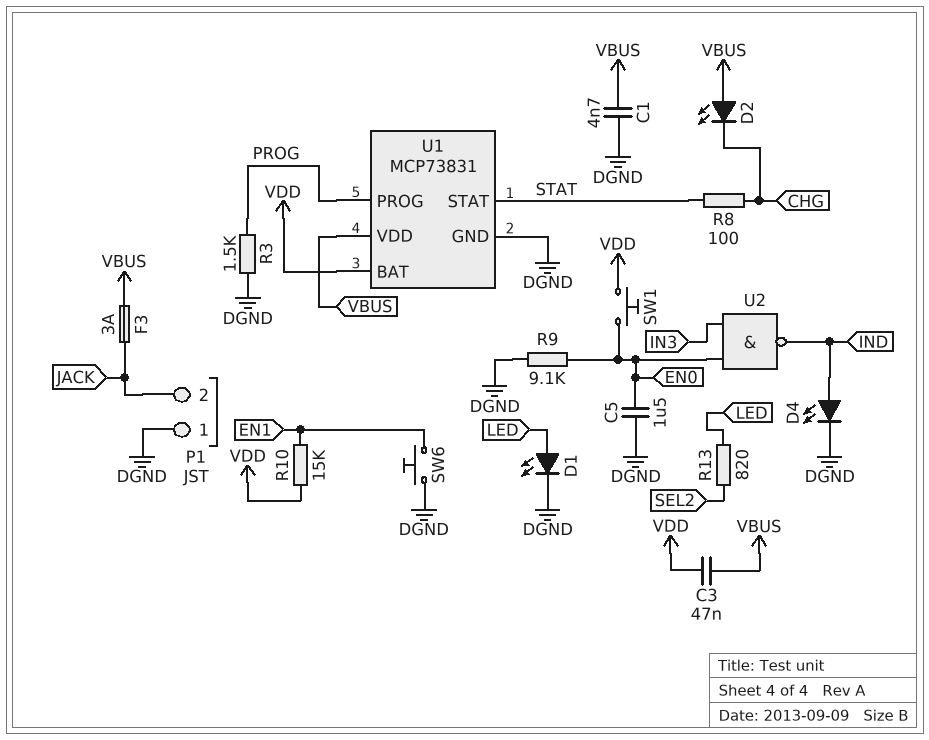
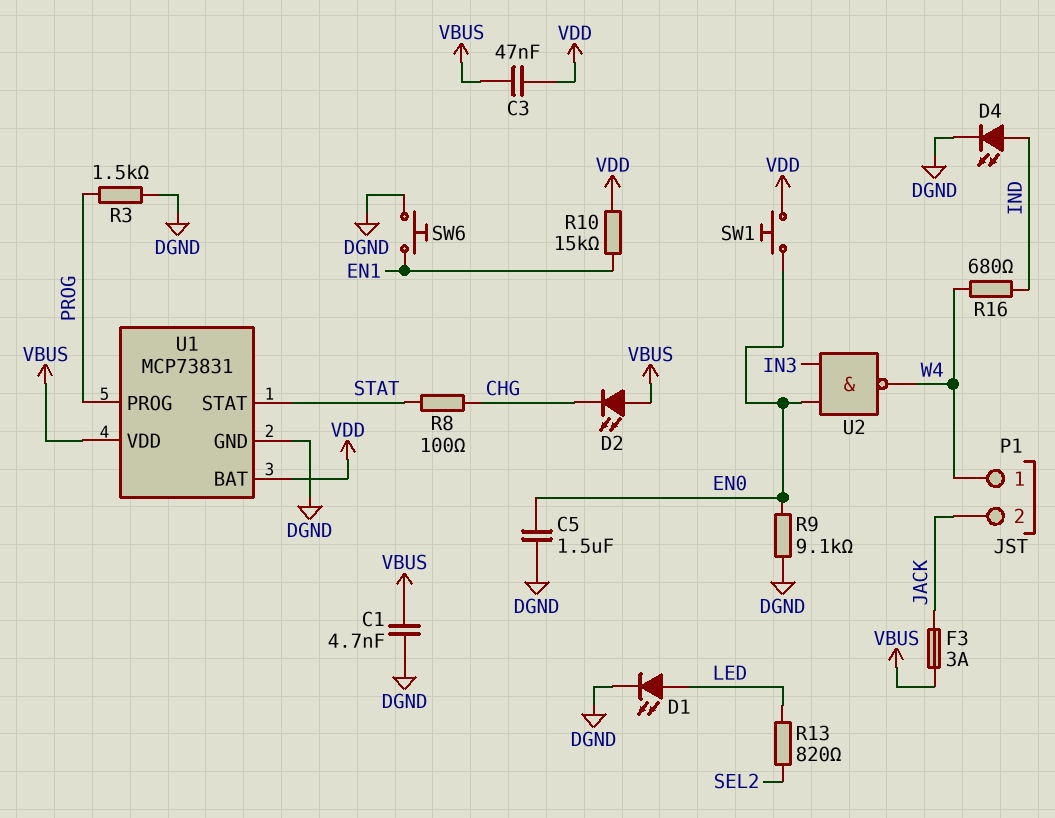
P1 pin 1: DGND -> W4
R16: none -> 680 (IND, W4)
U2: NAND (in EN0, in IN3, out IND) -> NAND (in EN0, in IN3, out W4)

